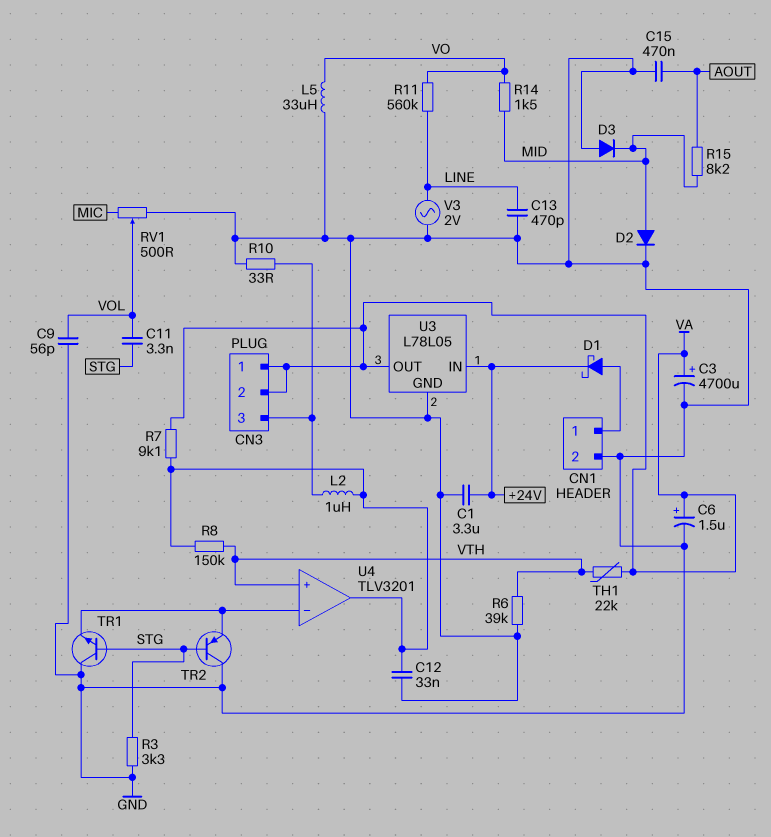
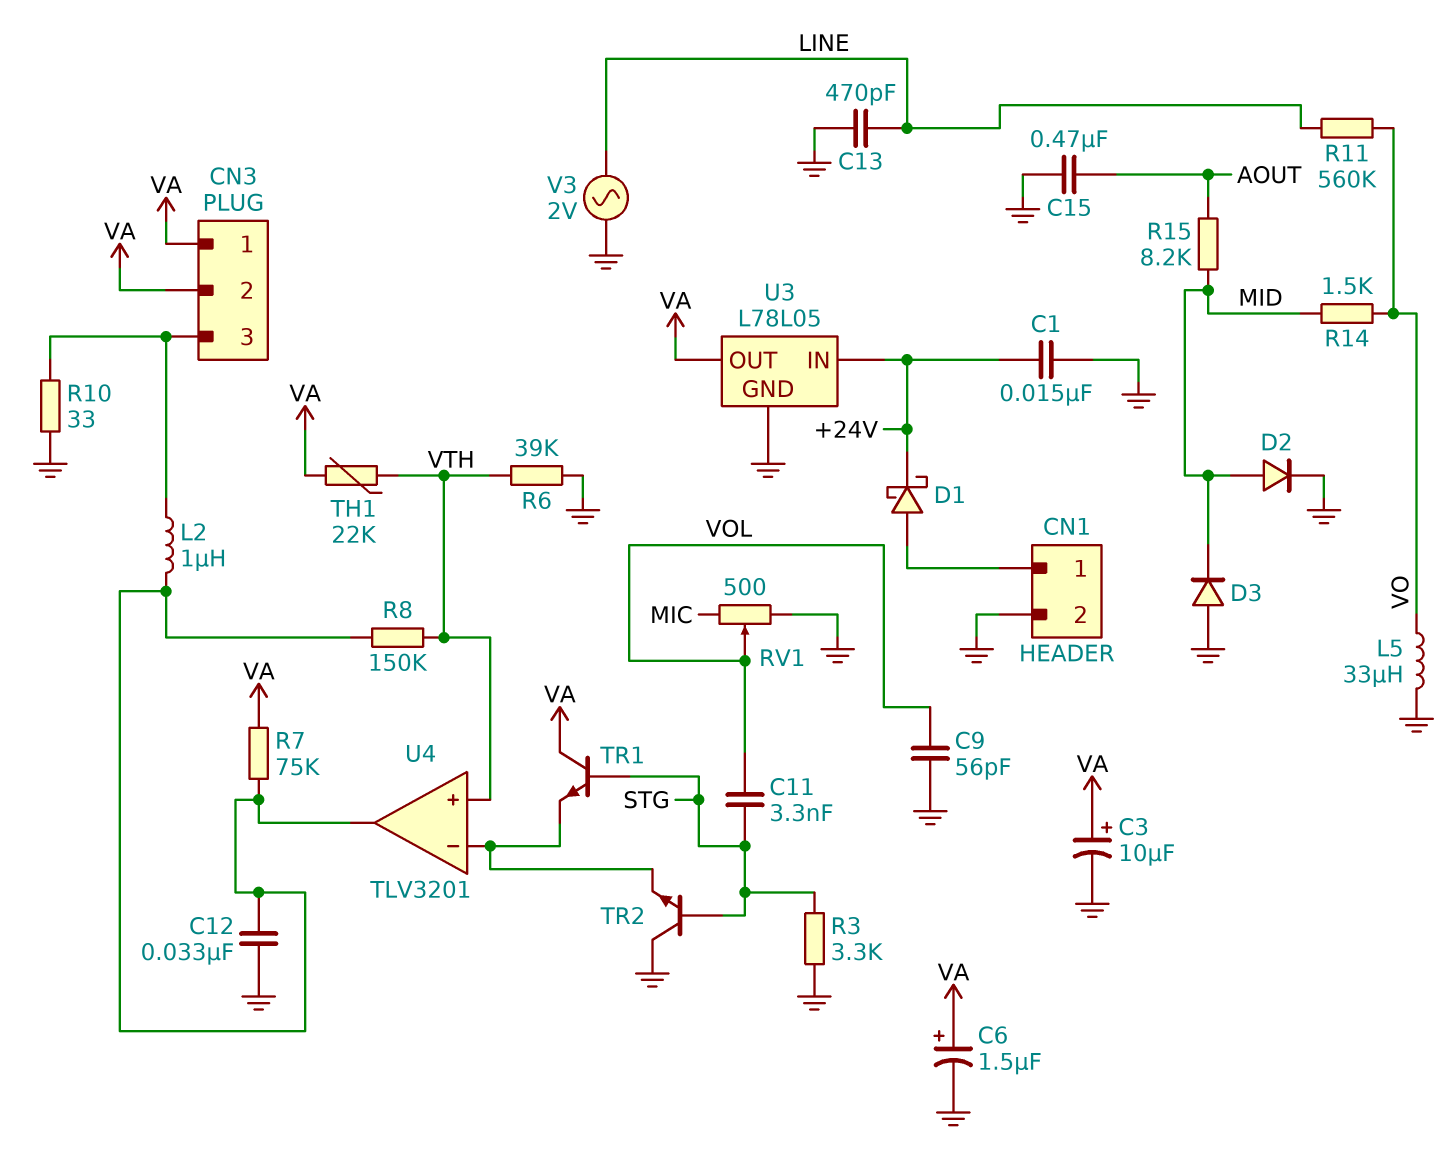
C1: 3.3uF (+24V, GND) -> 15nF (+24V, GND)
C3: 4700uF (plus VA, minus GND) -> 10uF (plus VA, minus GND)
R7: 9.1k (U4/out, VA) -> 75k (U4/out, VA)
TR1: NPN (B STG, C GND, E U4/in-) -> NPN (B STG, C VA, E U4/in-)
TR2: PNP (B STG, C GND, E U4/in-) -> NPN (B STG, C GND, E U4/in-)

